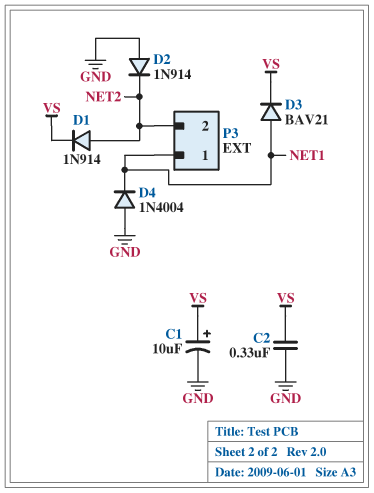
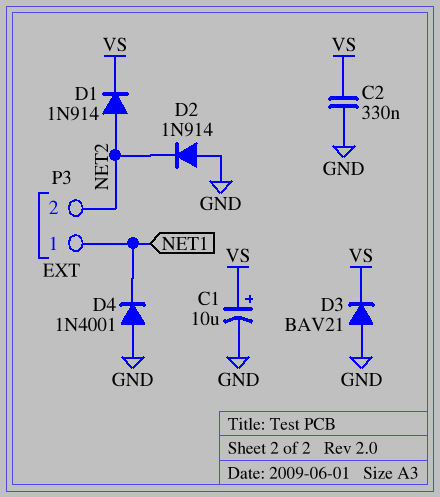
D3: diode BAV21 (A NET1, K VS) -> diode BAV21 (A GND, K VS)
D4: diode 1N4004 (A GND, K NET1) -> diode 1N4001 (A GND, K NET1)

